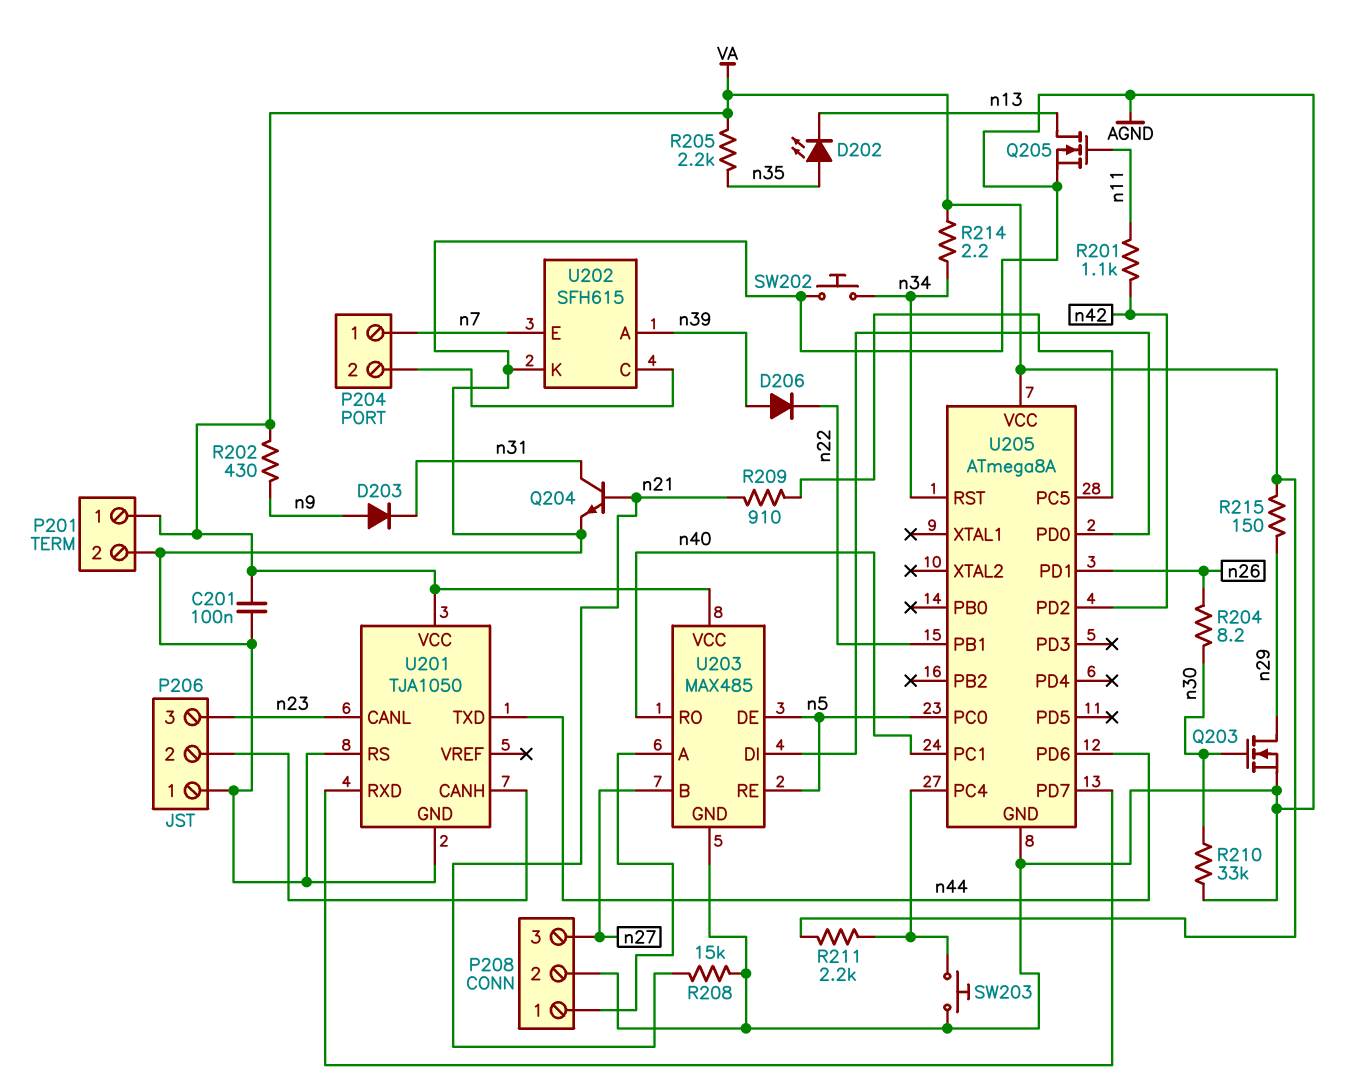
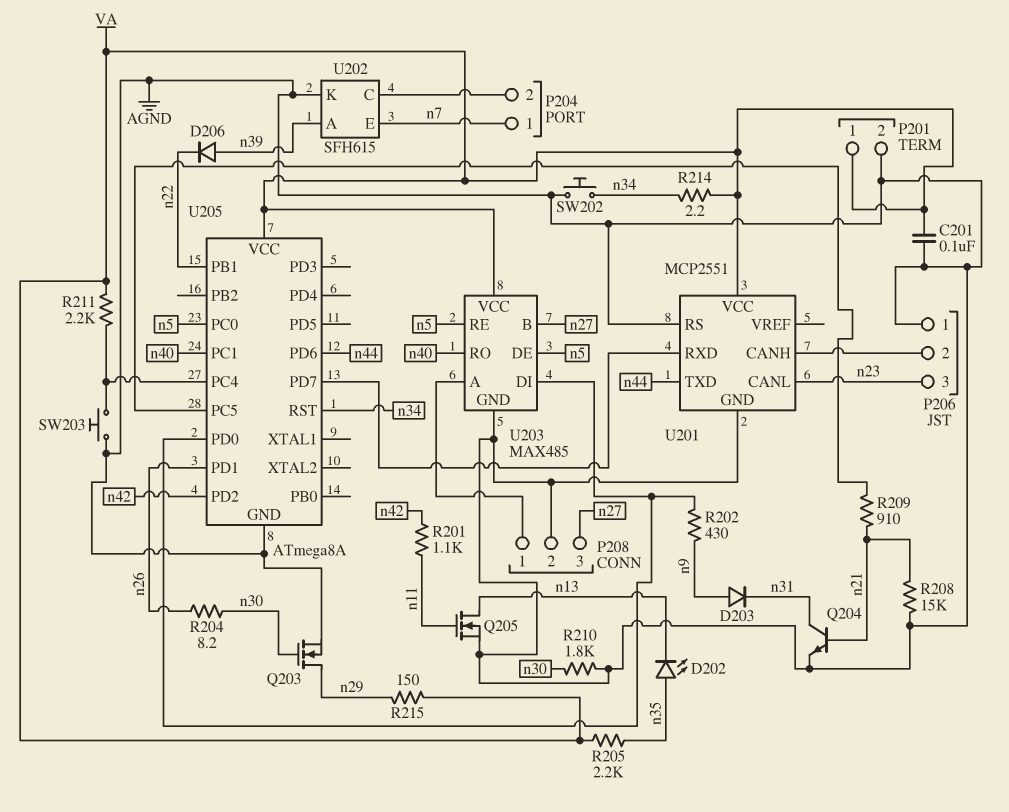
R202: 430 (VA, n9) -> 430 (U203/DI, n9)
R210: 33k (AGND, n30) -> 1.8k (AGND, n30)
U201: TJA1050 -> MCP2551

